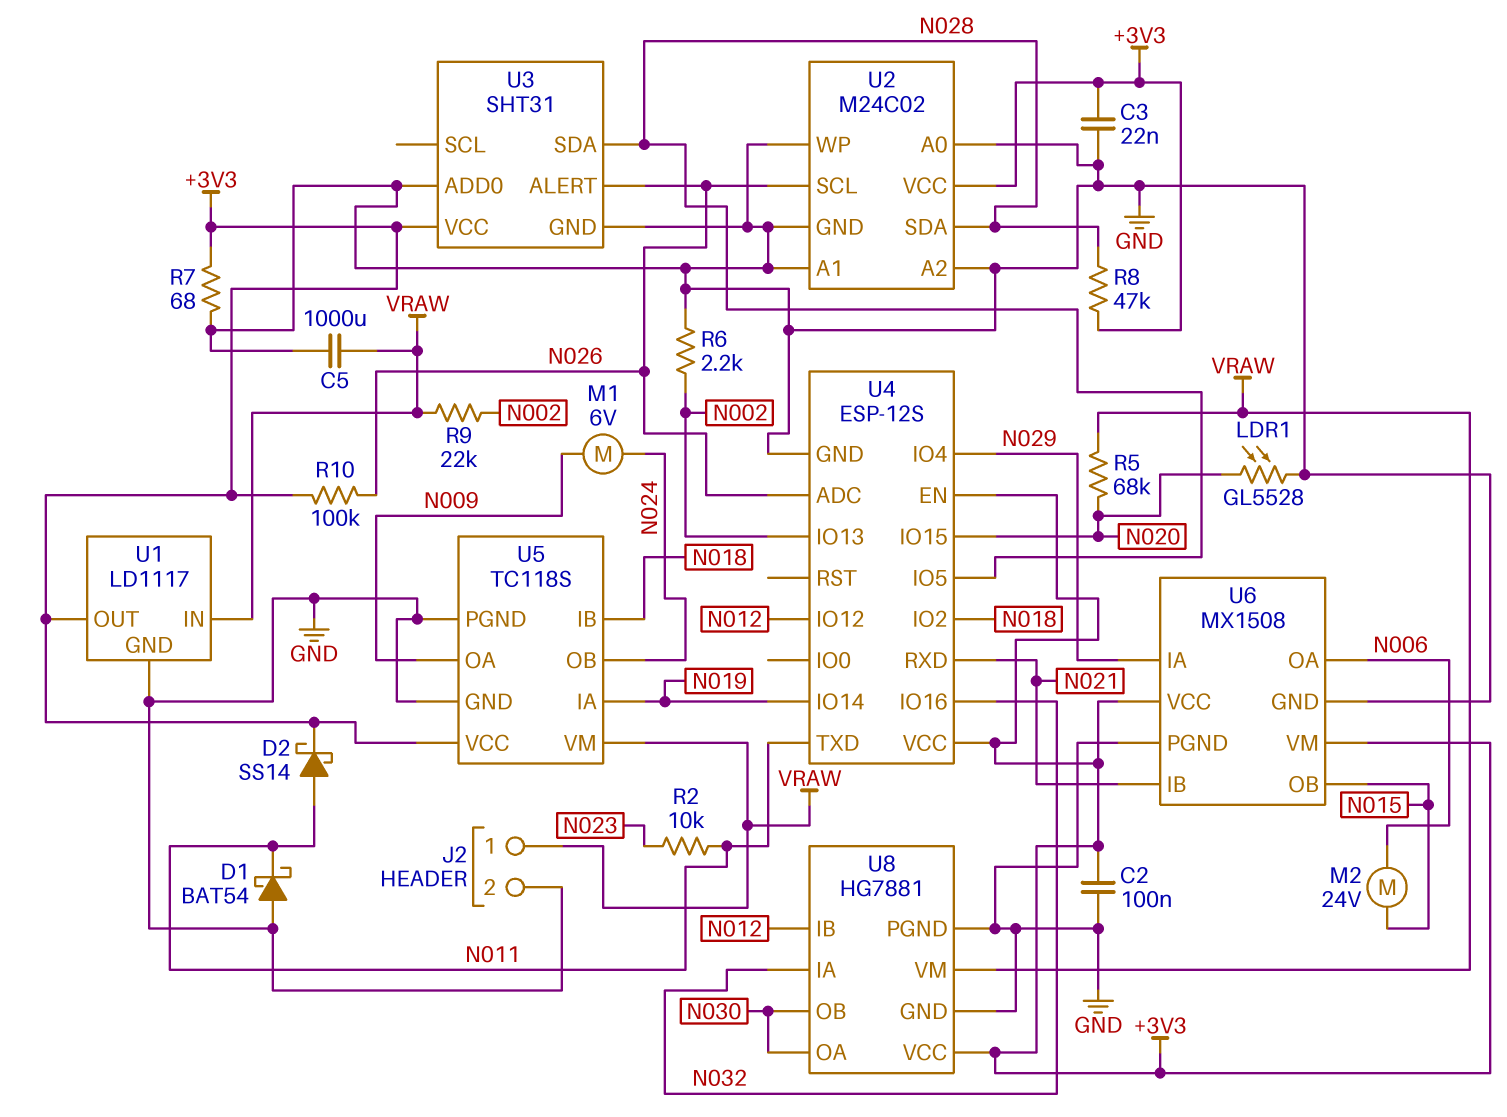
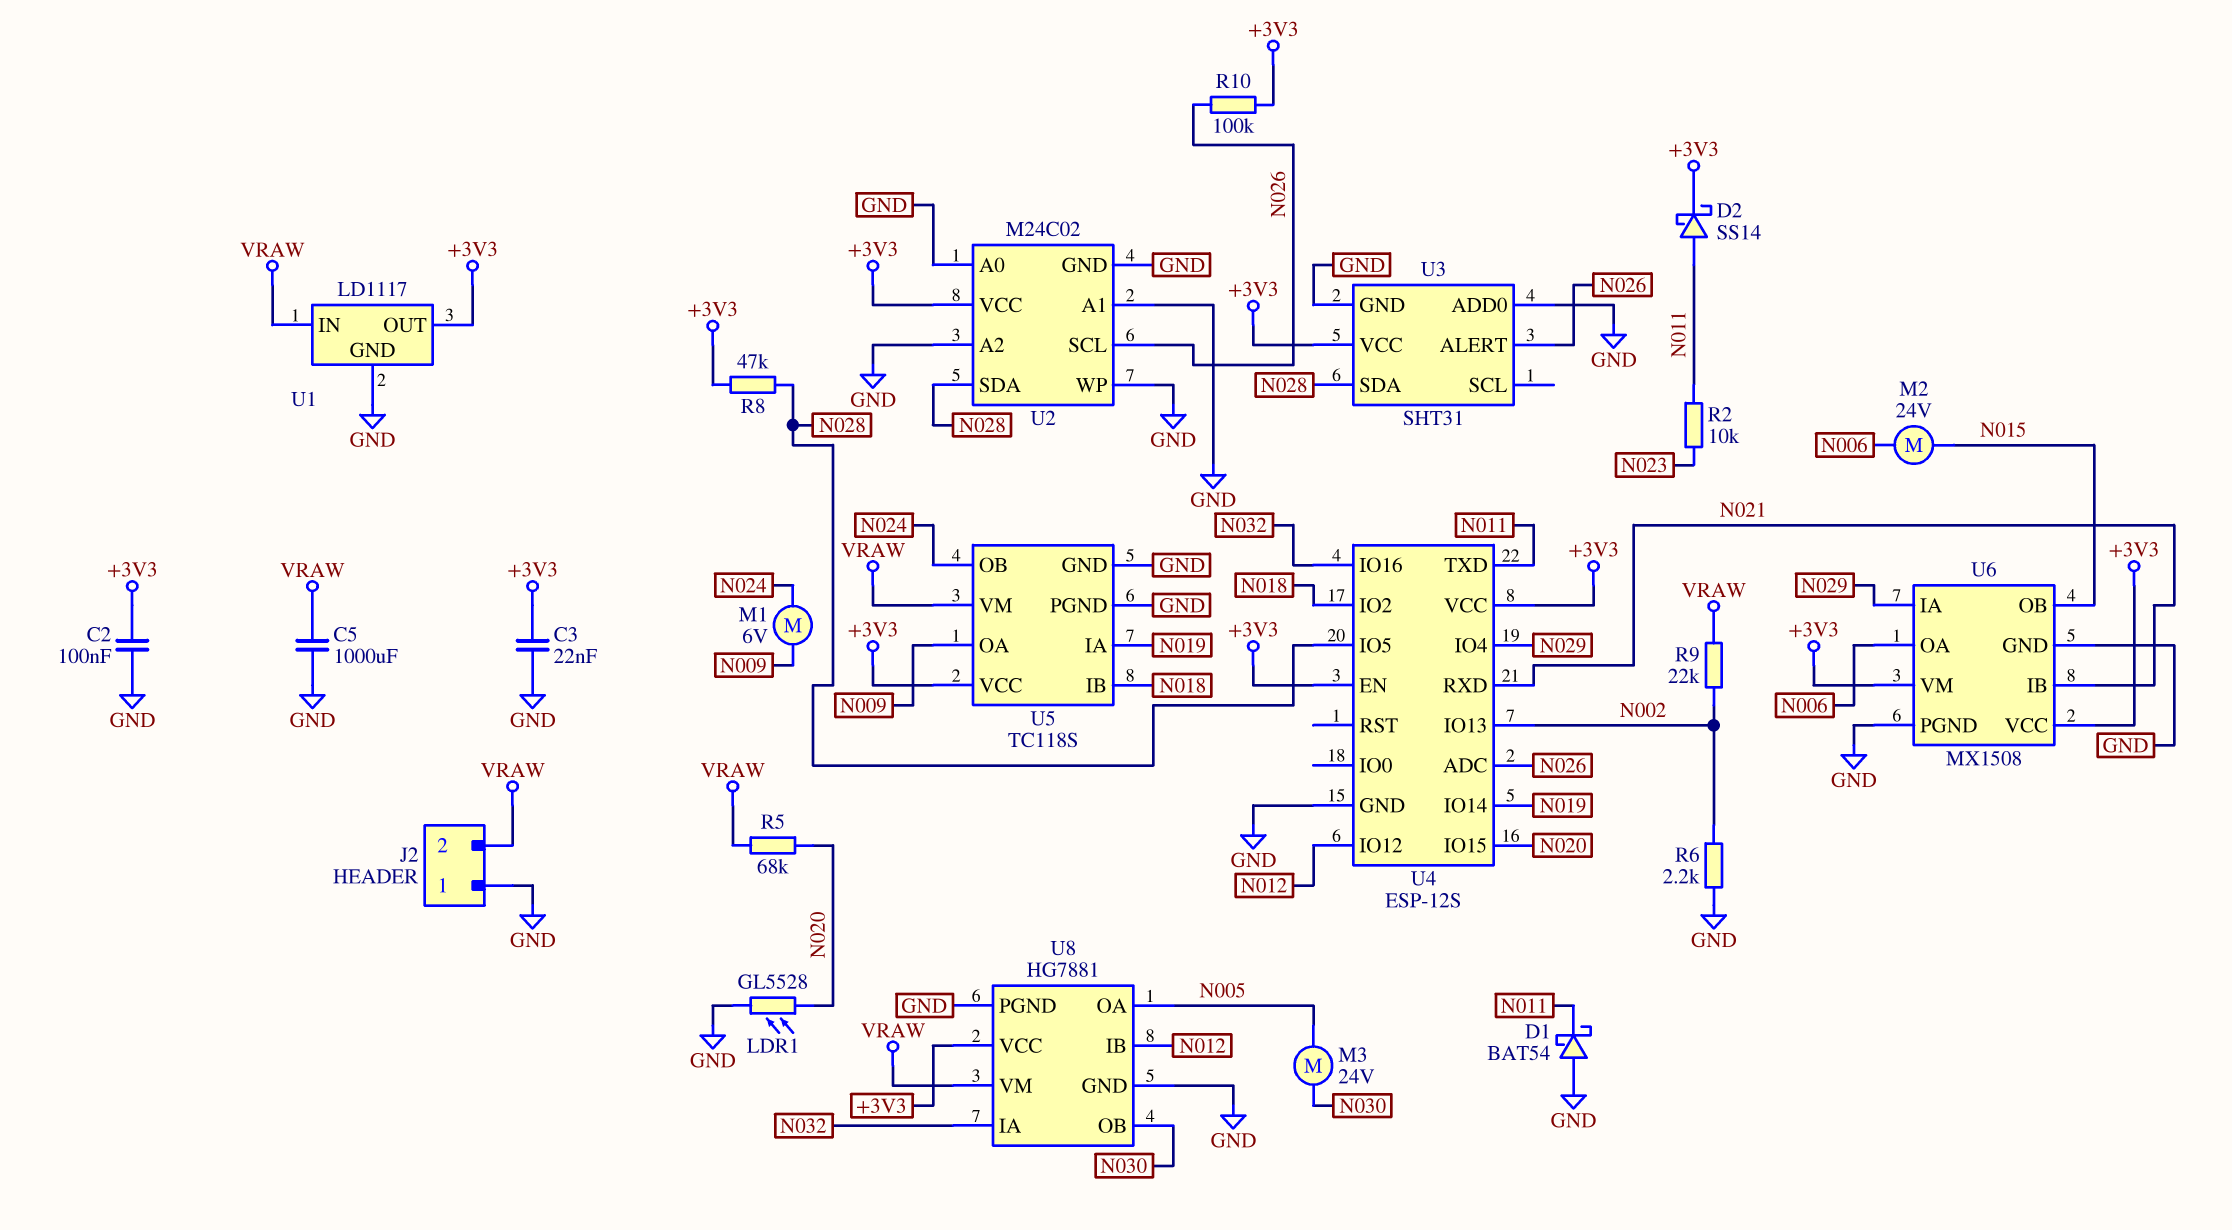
J2 pin 1: VRAW -> GND
J2 pin 2: GND -> VRAW
M3: none -> motor 24V (N005, N030)
R7: 68 (+3V3, GND) -> none
U8 pin OA: N030 -> N005

